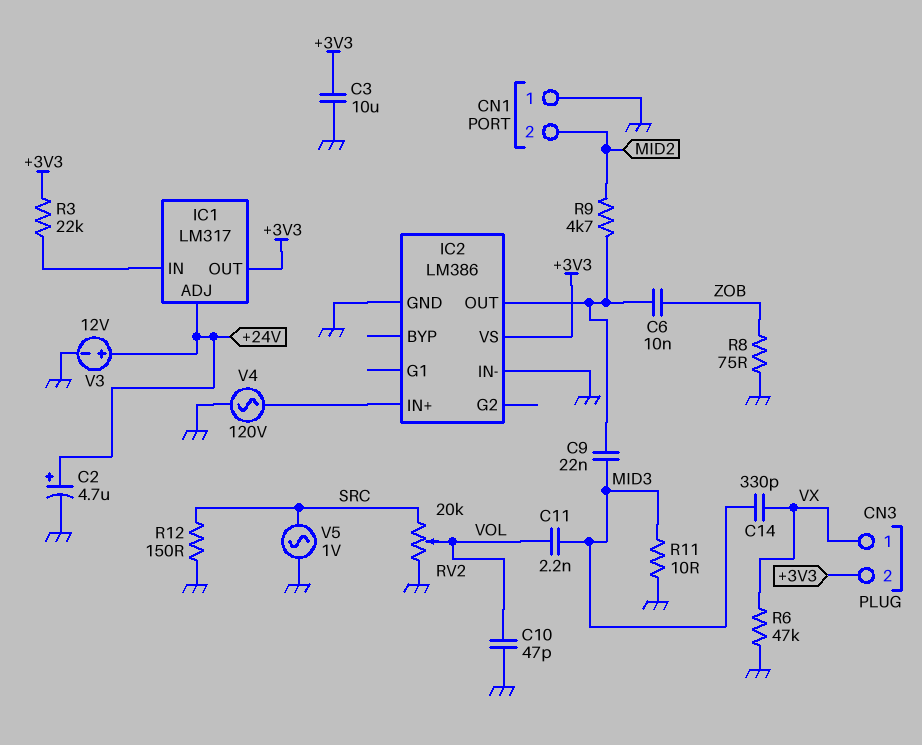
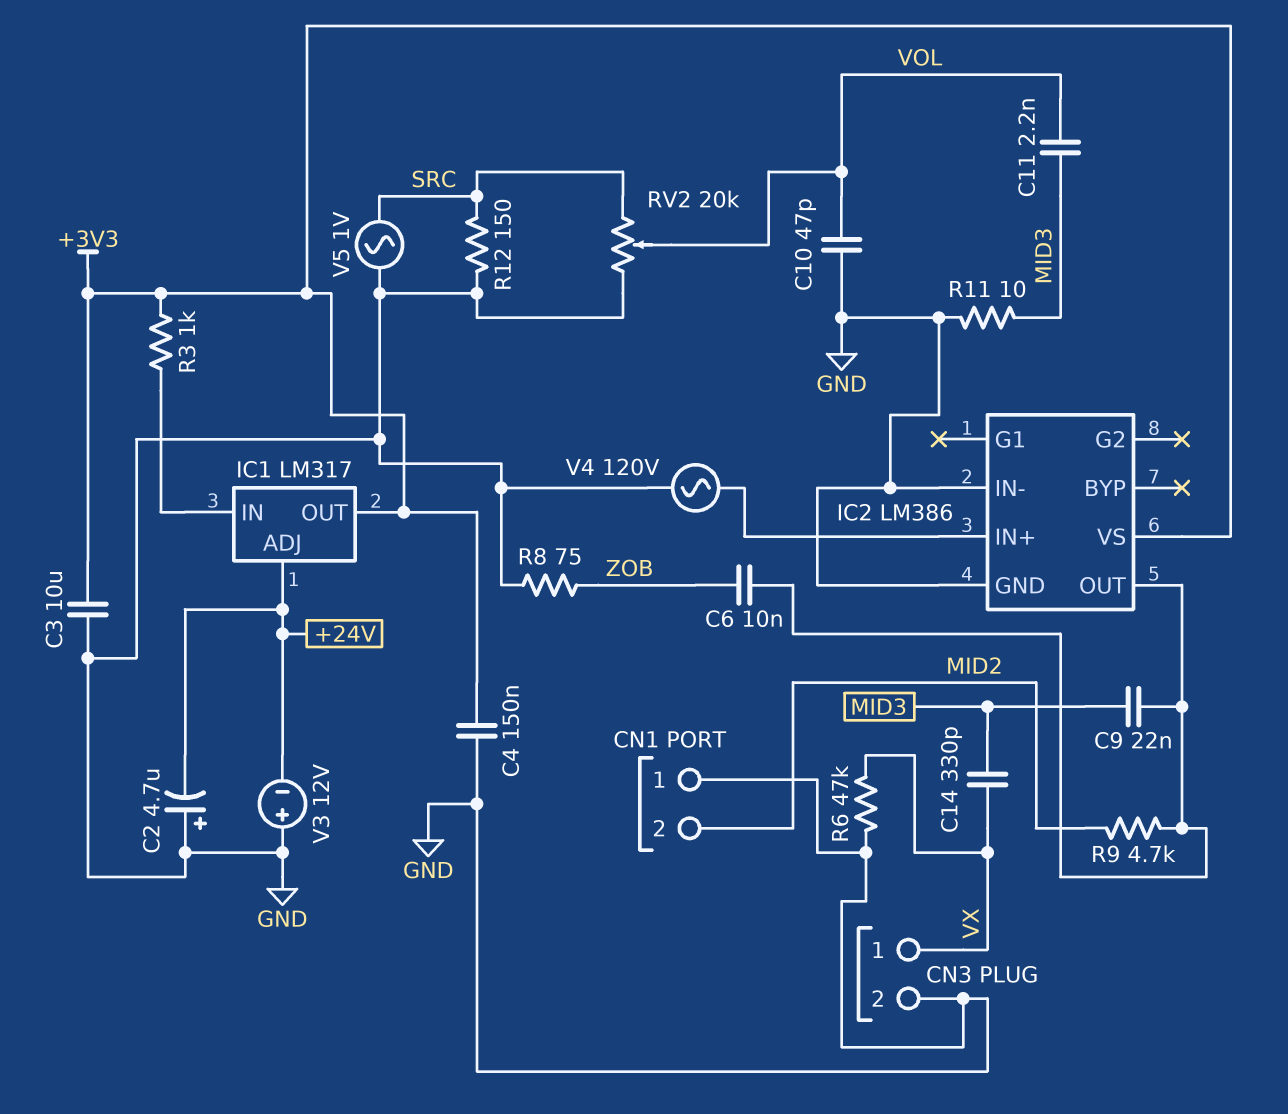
C2: 4.7uF (plus +24V, minus GND) -> 4.7uF (plus GND, minus +24V)
C4: none -> 150nF (+3V3, GND)
CN3 pin 2: +3V3 -> GND
R3: 22k (+3V3, IC1/IN) -> 1k (+3V3, IC1/IN)
V3: 12V (plus +24V, minus GND) -> 12V (plus GND, minus +24V)

